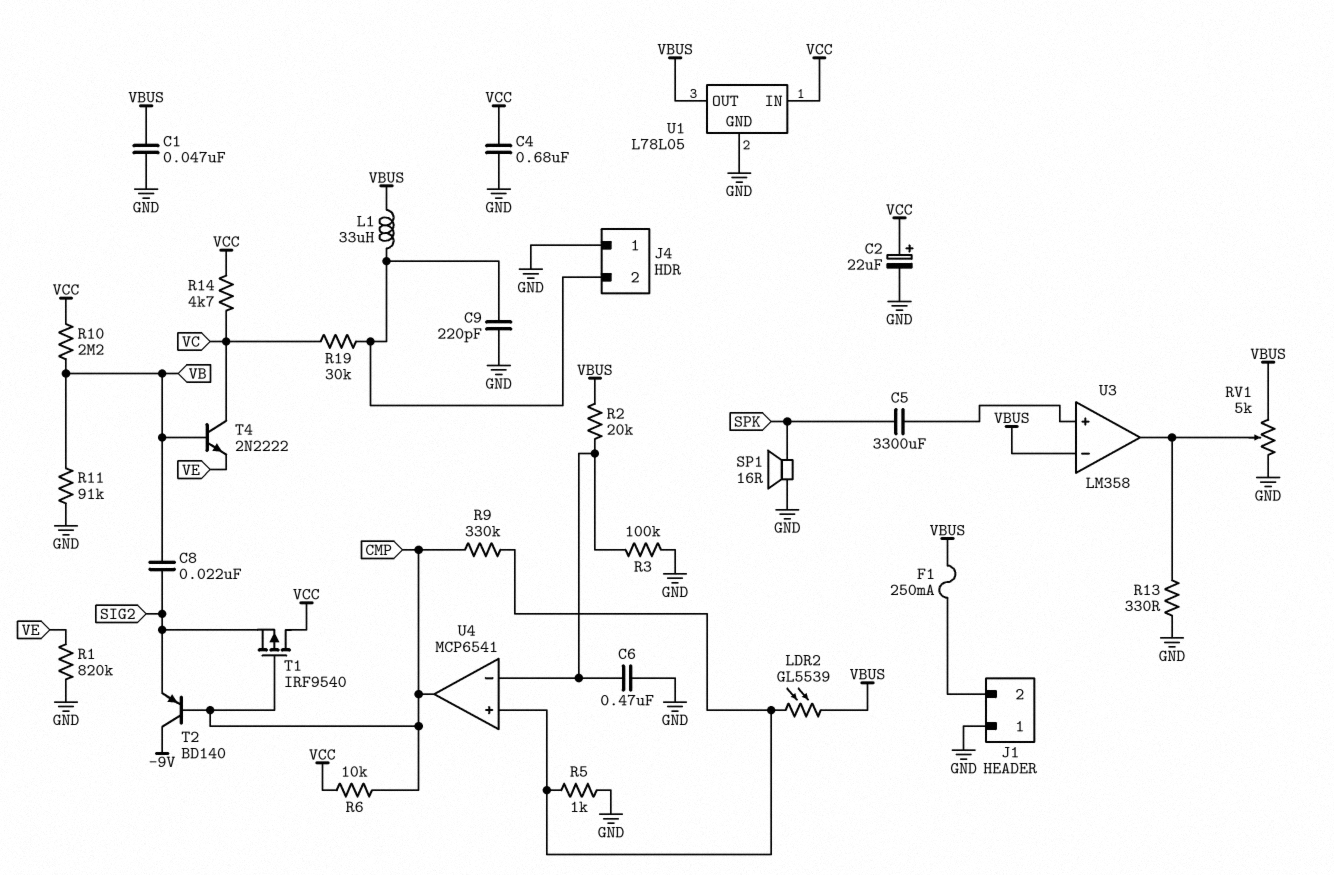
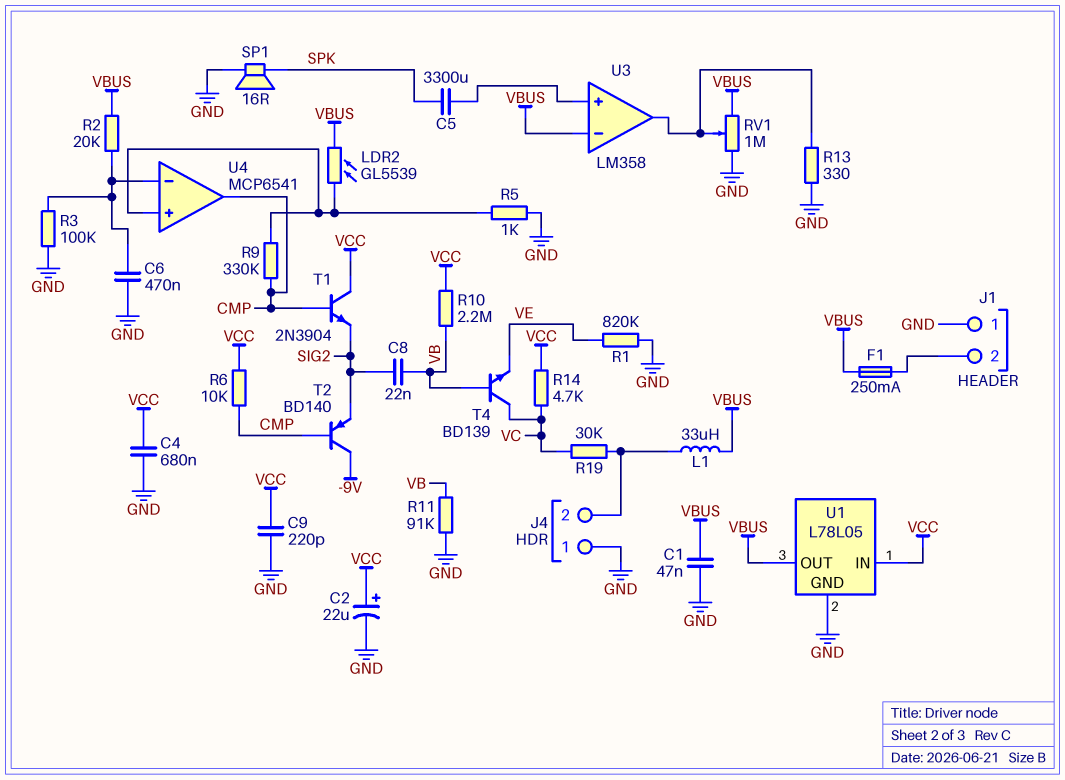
C9: 220pF (GND, J4/2) -> 220pF (GND, VCC)
RV1: 5k (GND, VBUS, wiper U3/out) -> 1M (GND, VBUS, wiper U3/out)
T1: PMOS IRF9540 (G CMP, D VCC, S SIG2) -> NPN 2N3904 (B CMP, C VCC, E SIG2)
T4: NPN 2N2222 (B VB, C VC, E VE) -> NPN BD139 (B VB, C VC, E VE)

